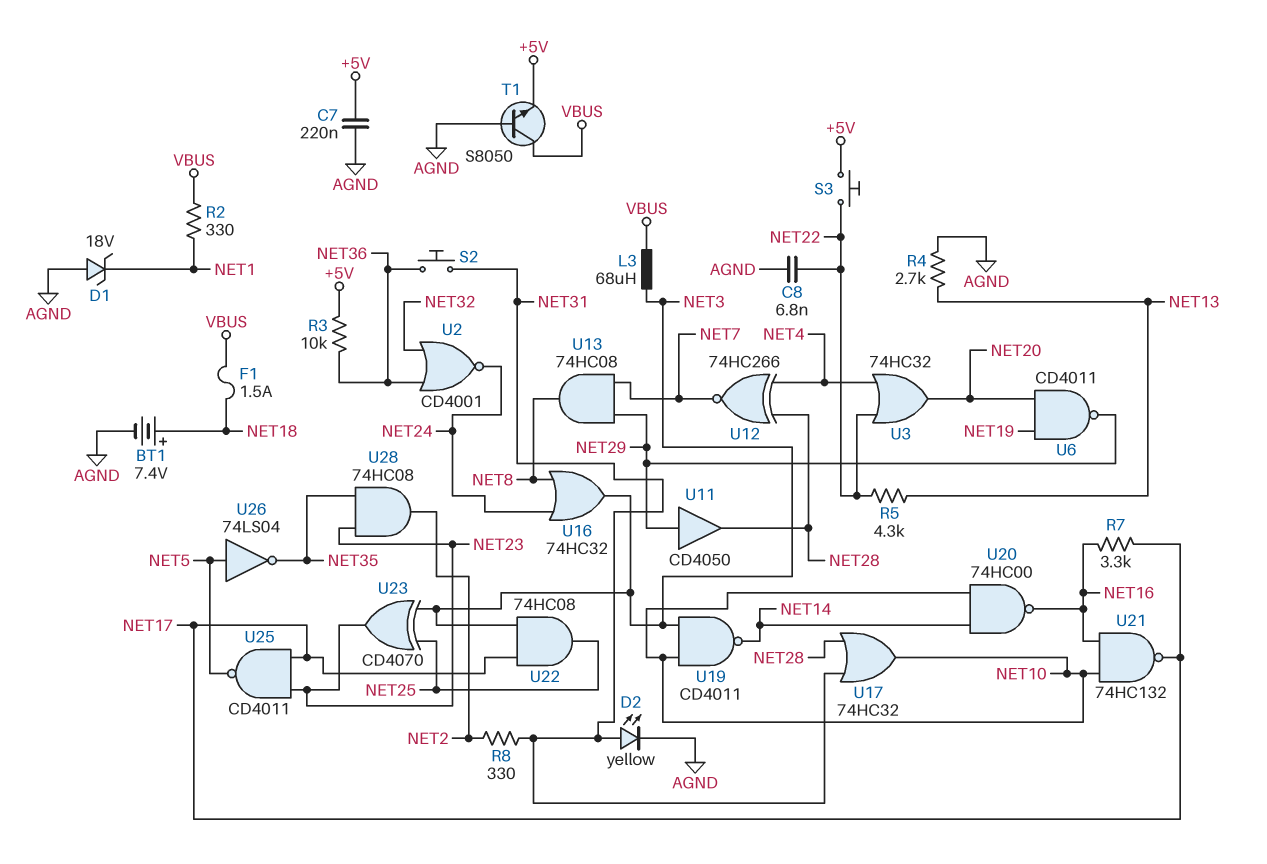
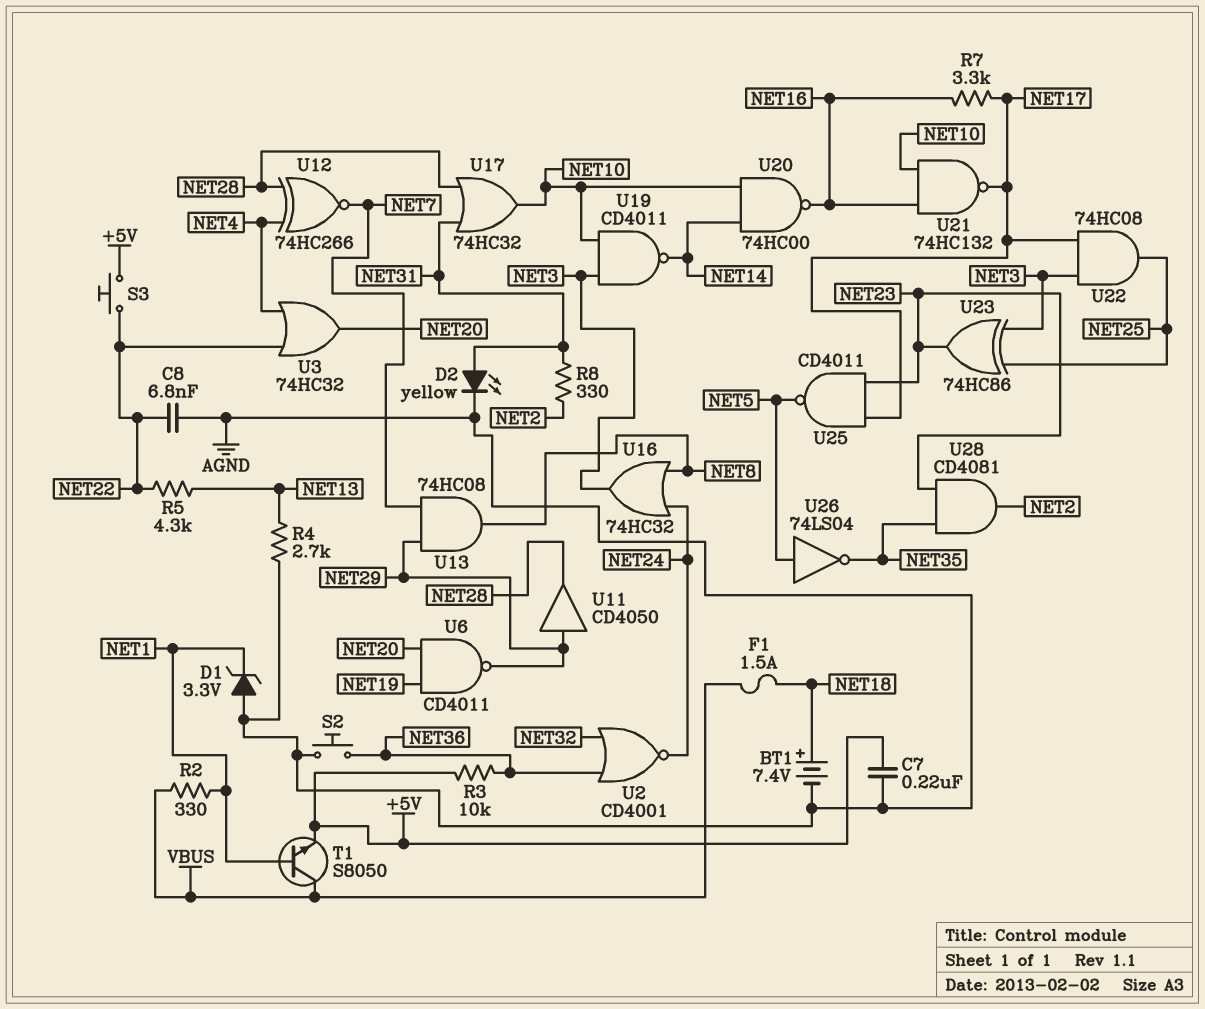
D1: zener 18V (A AGND, K NET1) -> zener 3.3V (A AGND, K NET1)
L3: 68uH (NET3, VBUS) -> none
S2: button (NET31, NET36) -> button (AGND, NET36)
T1: NPN S8050 (B AGND, C VBUS, E +5V) -> NPN S8050 (B NET1, C VBUS, E +5V)
U23: XOR CD4070 (in NET3, in NET25, out NET23) -> XOR 74HC86 (in NET3, in NET25, out NET23)
U28: AND 74HC08 (in NET23, in NET35, out NET2) -> AND CD4081 (in NET23, in NET35, out NET2)

